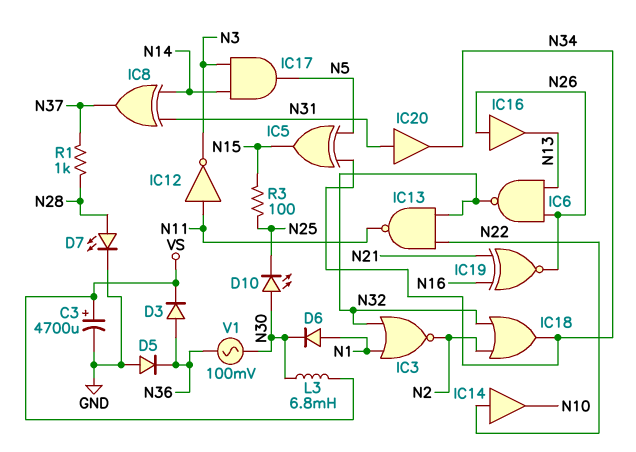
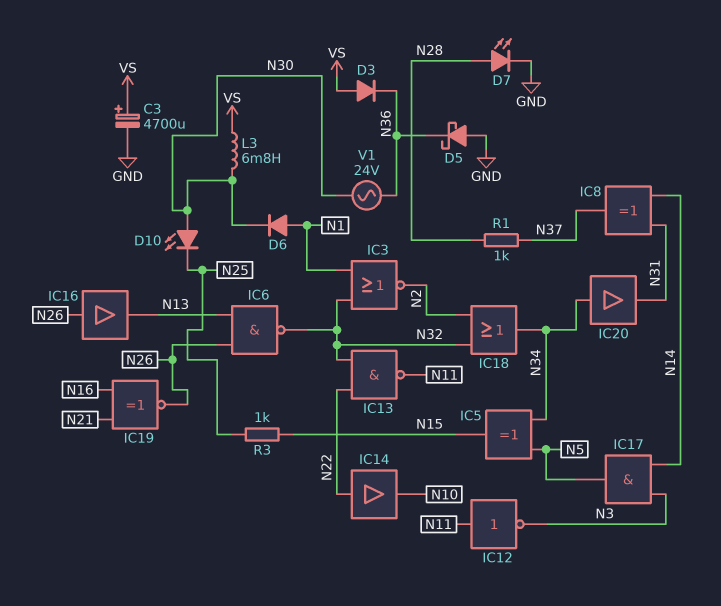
D3: diode (A N36, K VS) -> diode (A VS, K N36)
D5: diode (A GND, K N36) -> schottky (A GND, K N36)
IC20: buffer (in N31, out N34) -> buffer (in N34, out N31)
R3: 100 (N15, N25) -> 1k (N15, N25)
V1: AC 100mV (N30, N36) -> AC 24V (N30, N36)

